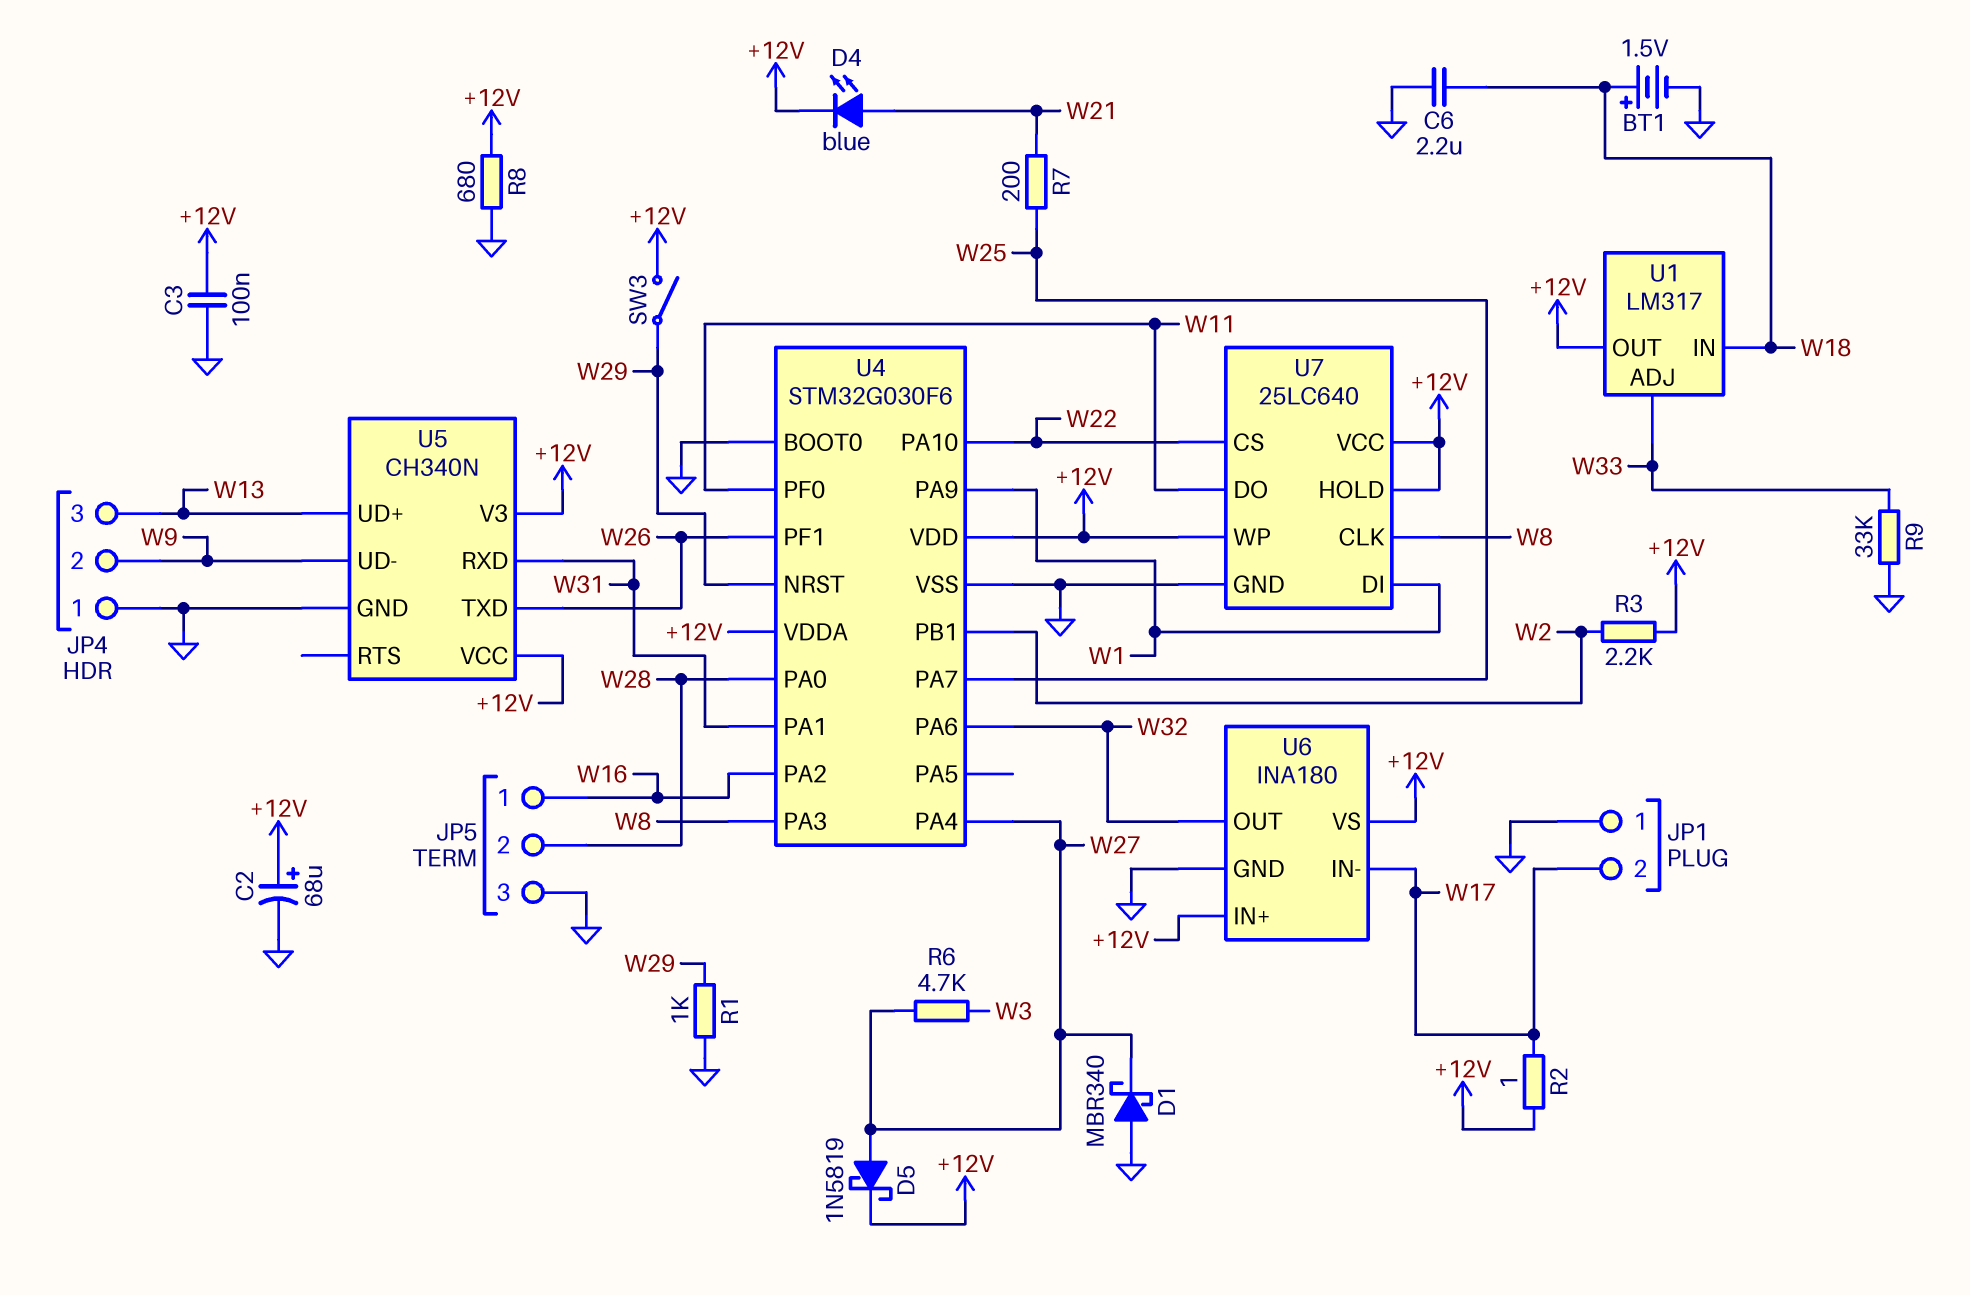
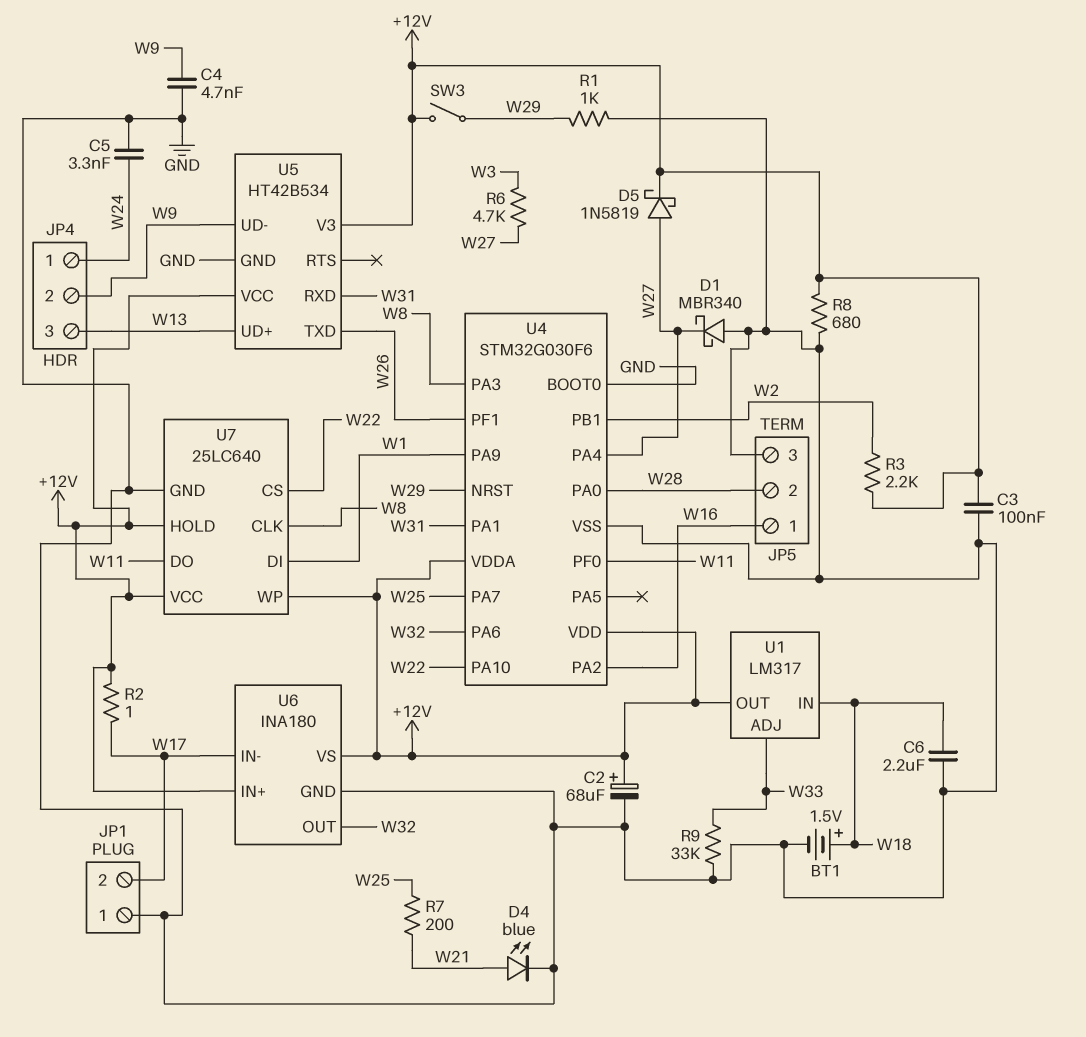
C4: none -> 4.7nF (GND, W9)
C5: none -> 3.3nF (GND, W24)
D4: LED blue (A W21, K +12V) -> LED blue (A W21, K GND)
JP4 pin 1: GND -> W24
U5: CH340N -> HT42B534

